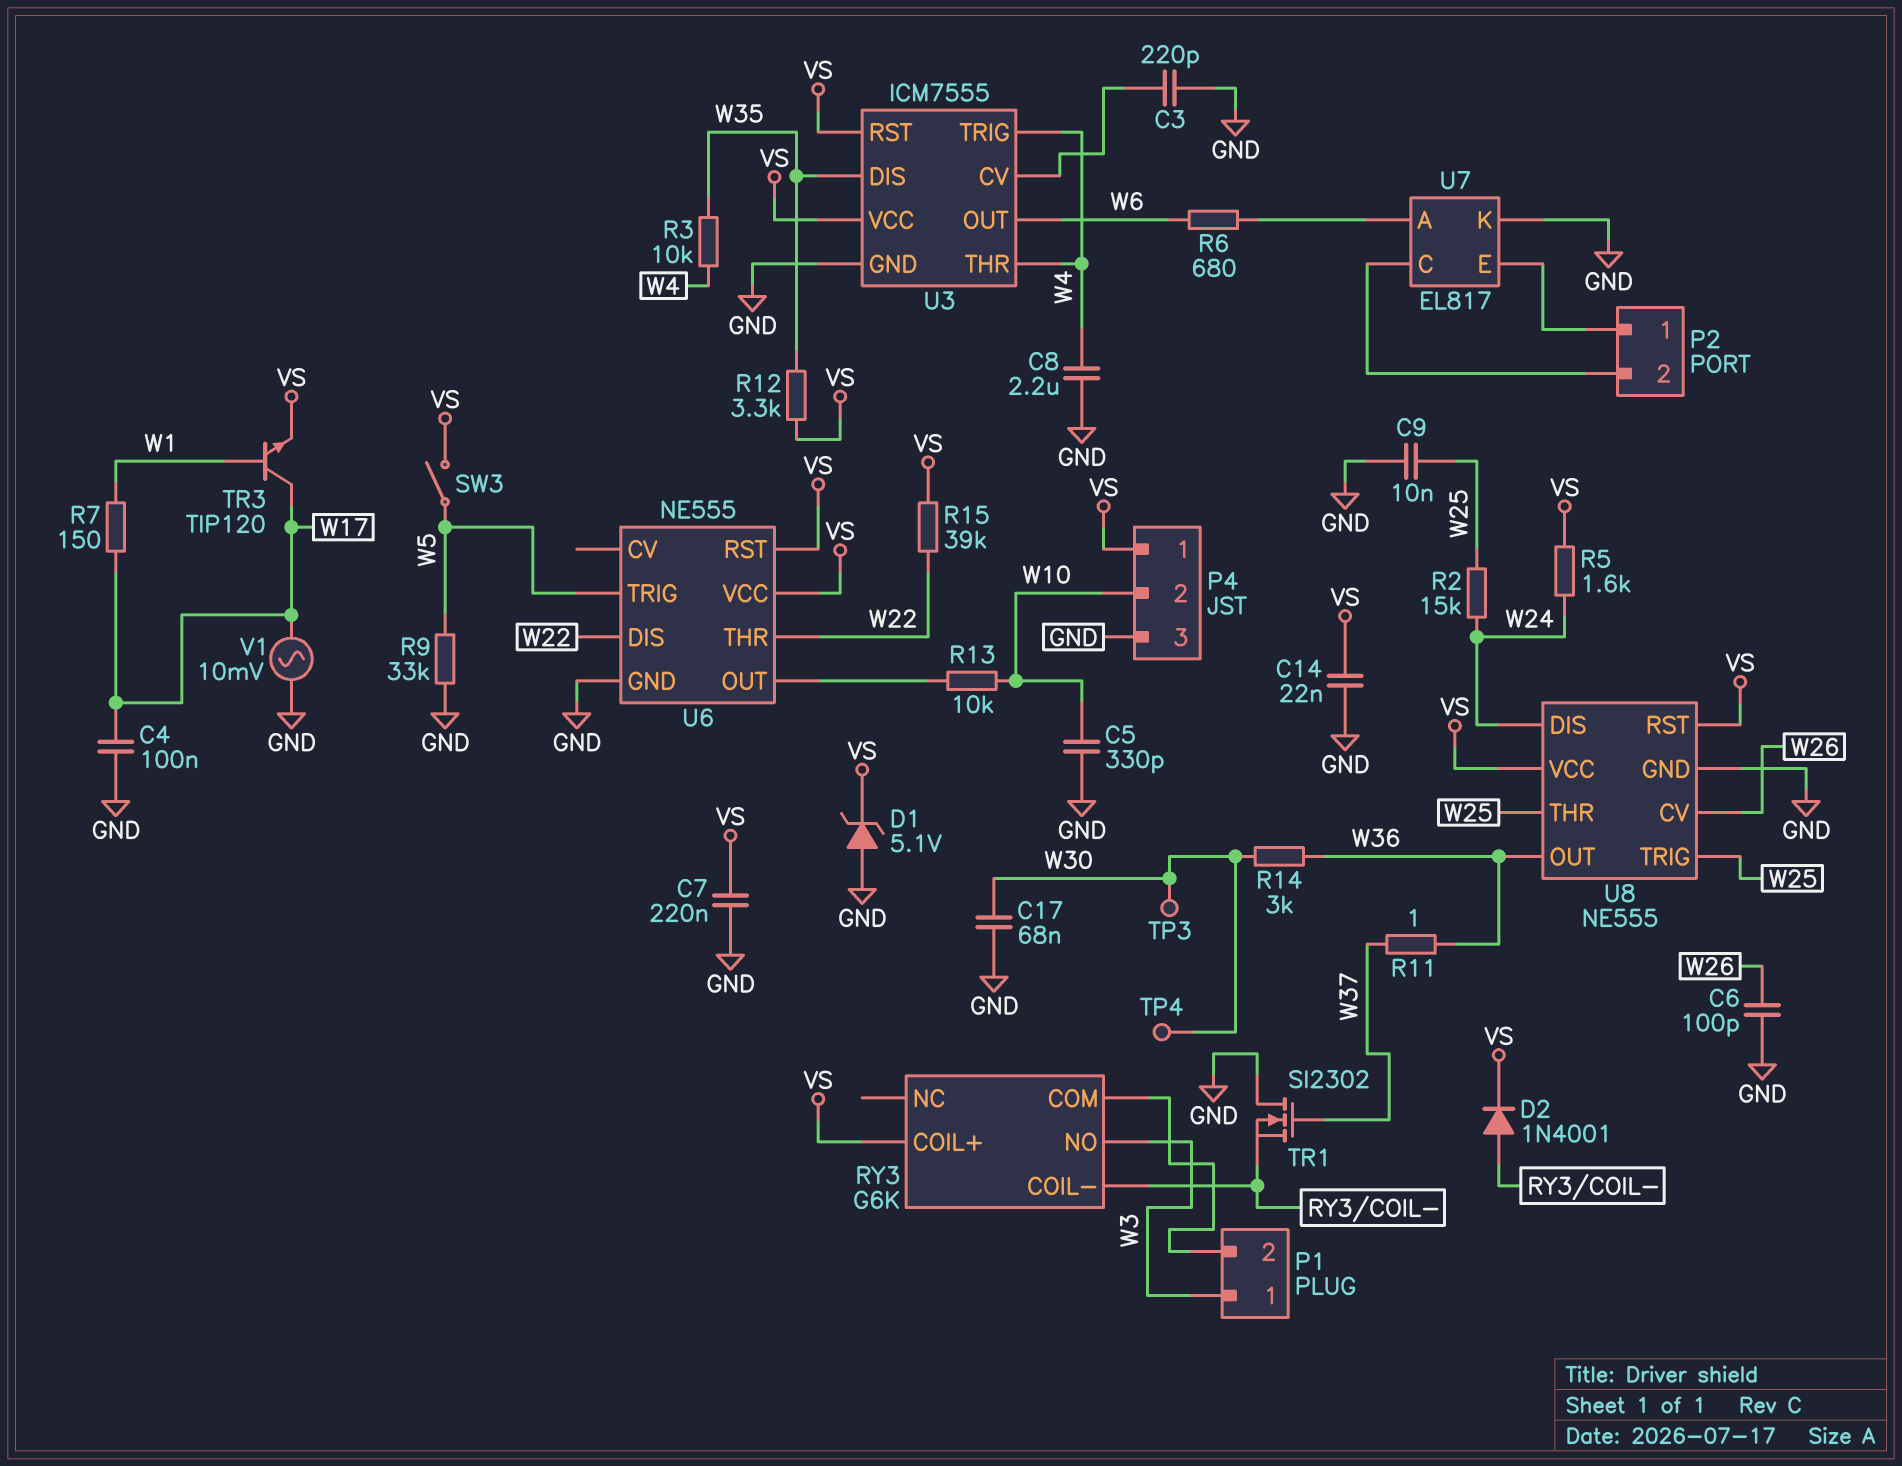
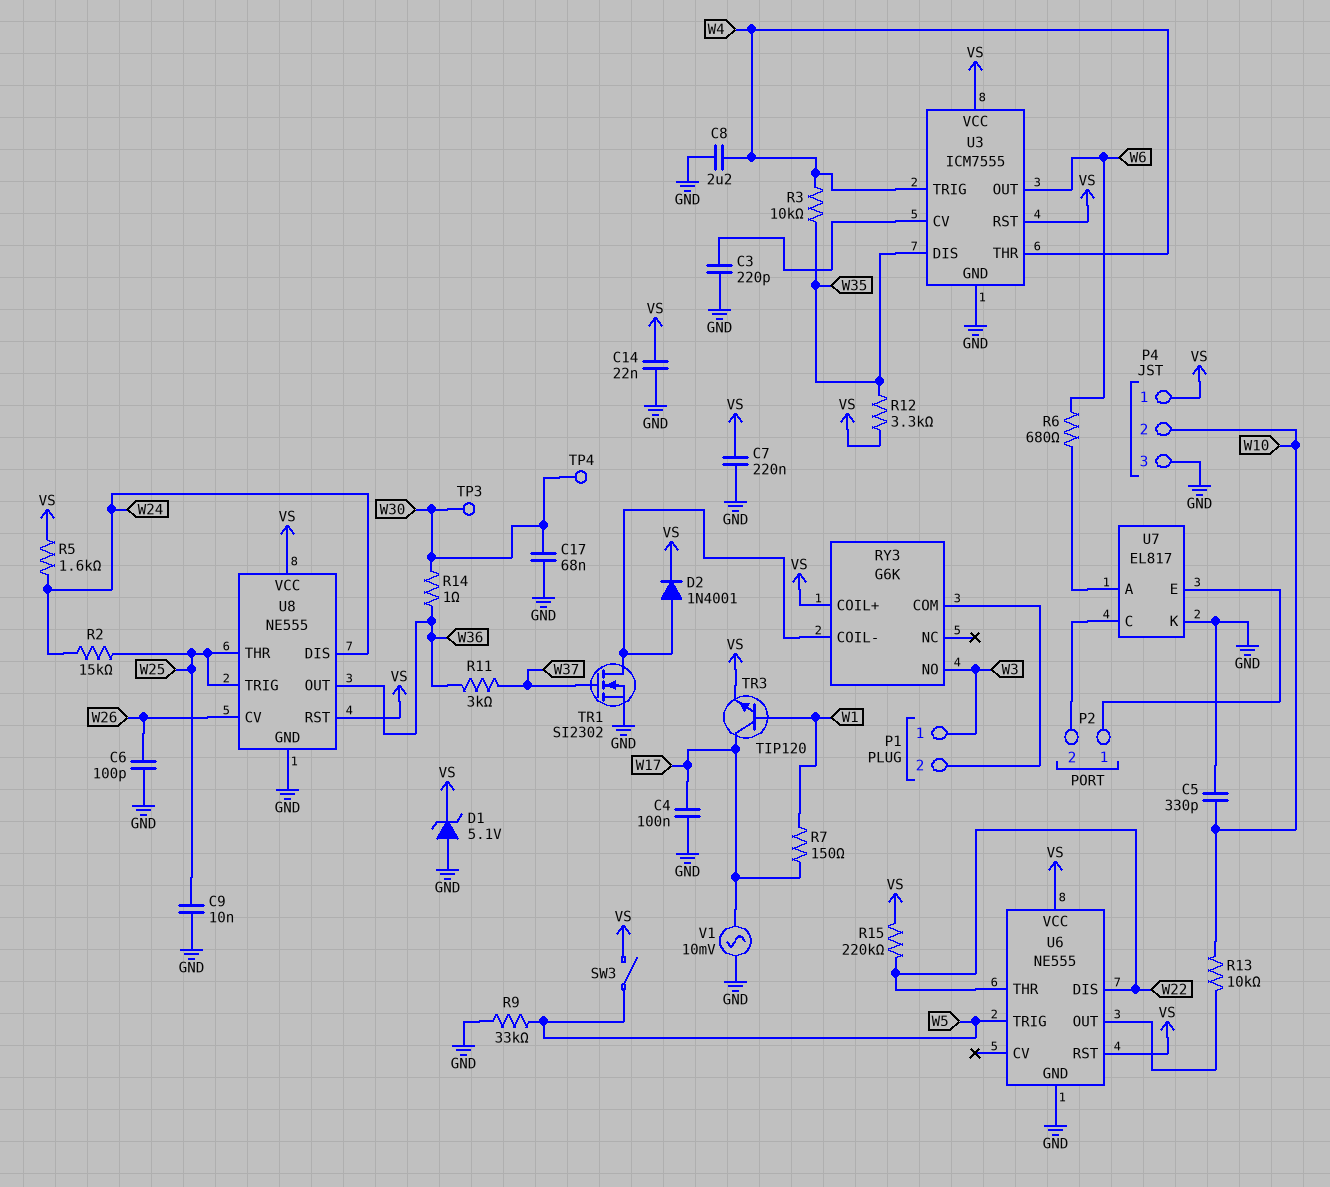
R11: 1 (W36, W37) -> 3k (W36, W37)
R14: 3k (W30, W36) -> 1 (W30, W36)
R15: 39k (VS, W22) -> 220k (VS, W22)
TR1: NMOS SI2302 (G W37, D GND, S RY3/COIL-) -> NMOS SI2302 (G W37, D RY3/COIL-, S GND)

